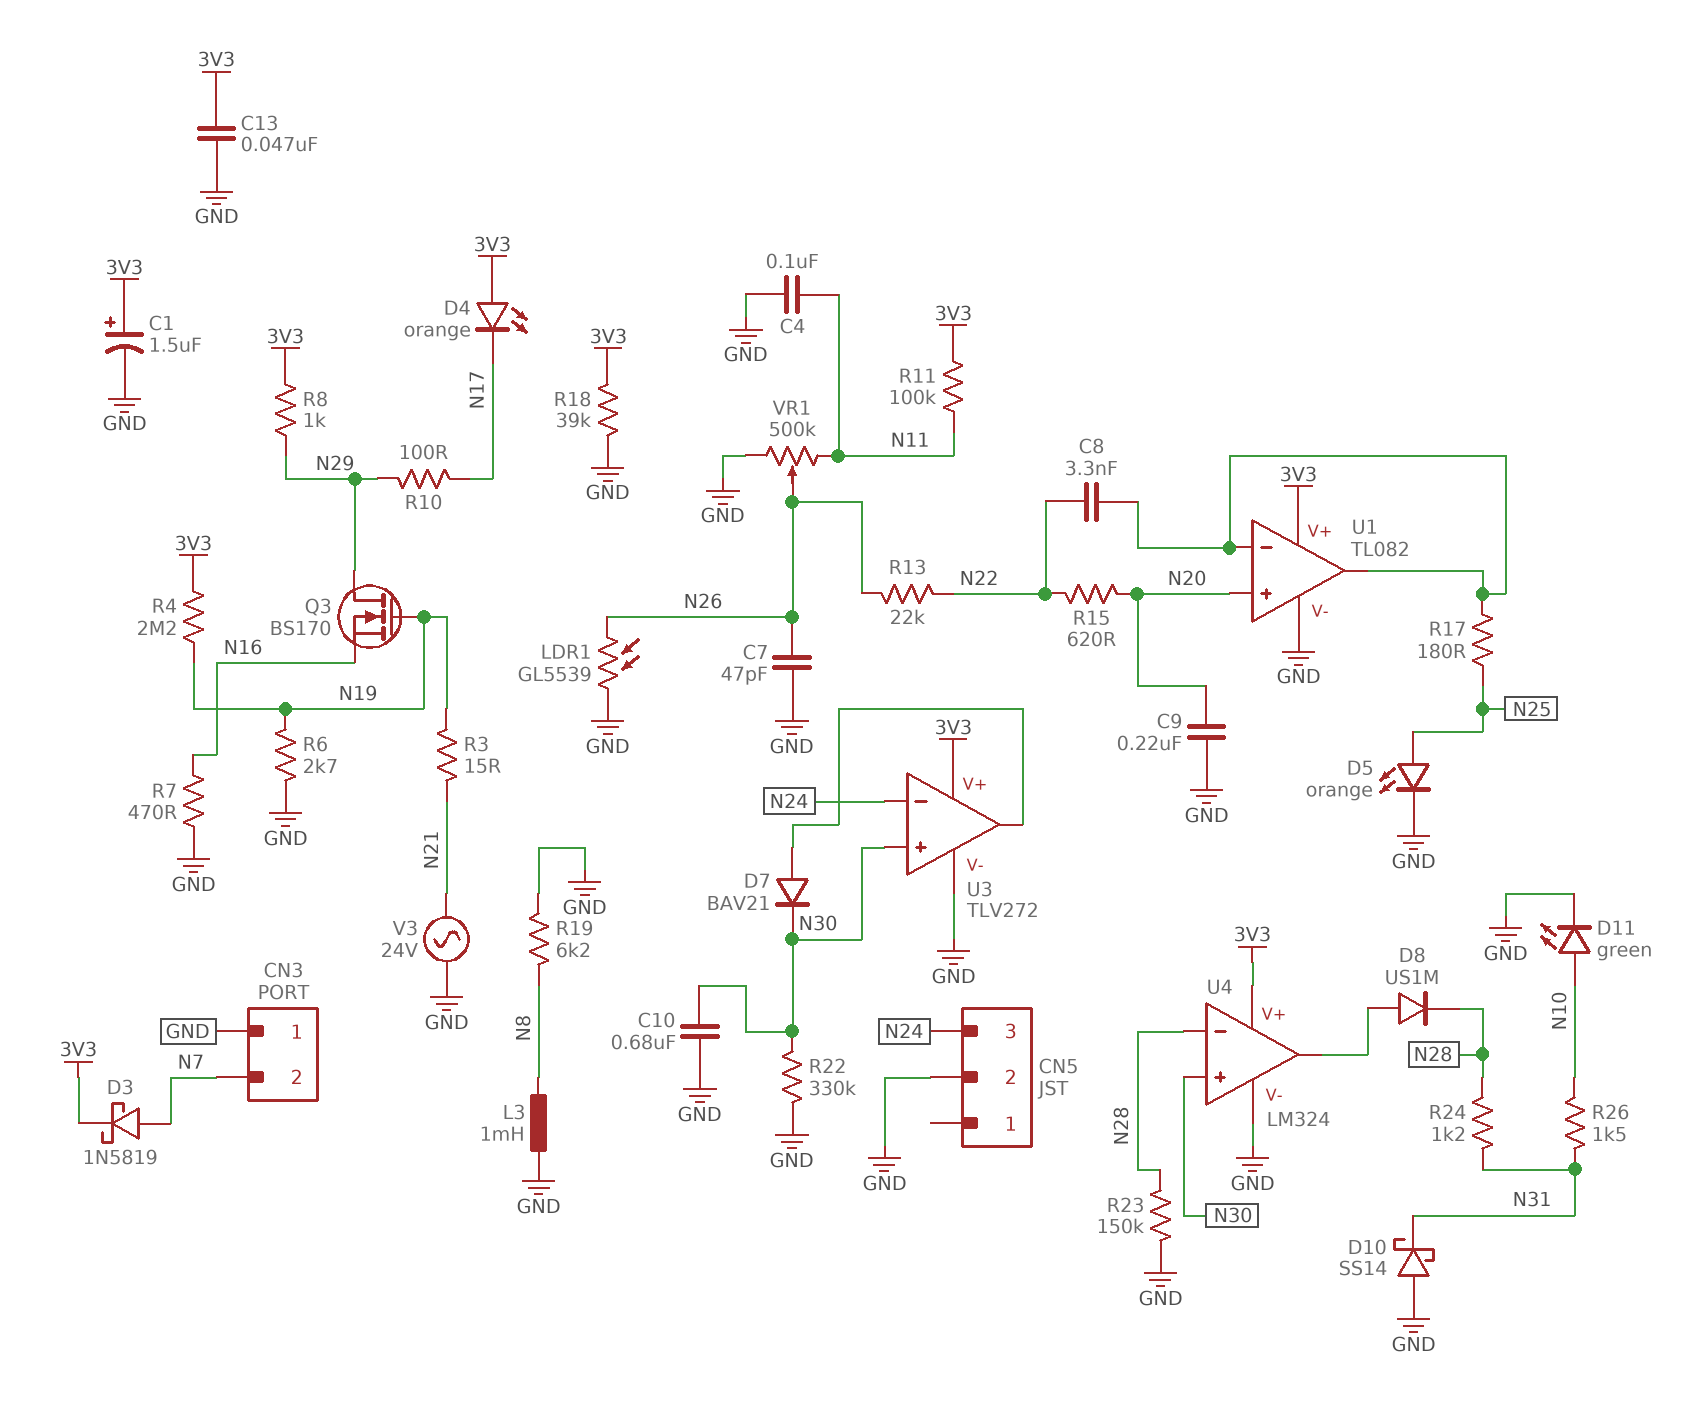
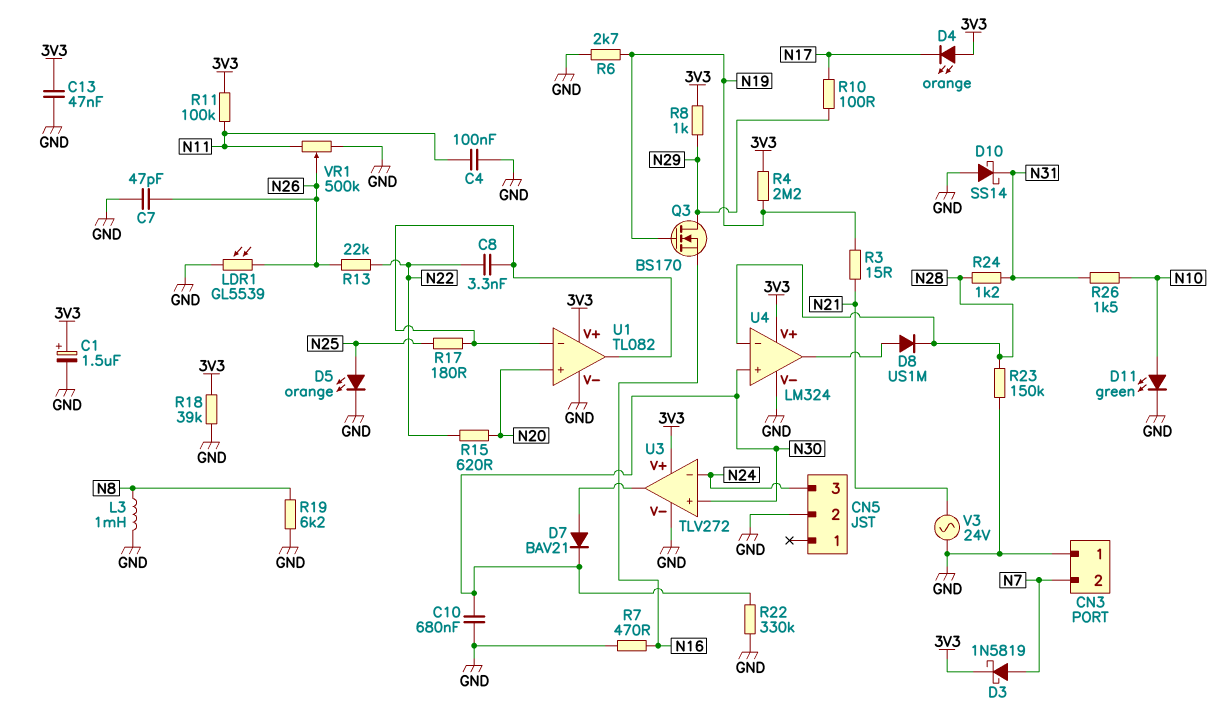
C9: 220nF (GND, N20) -> none

